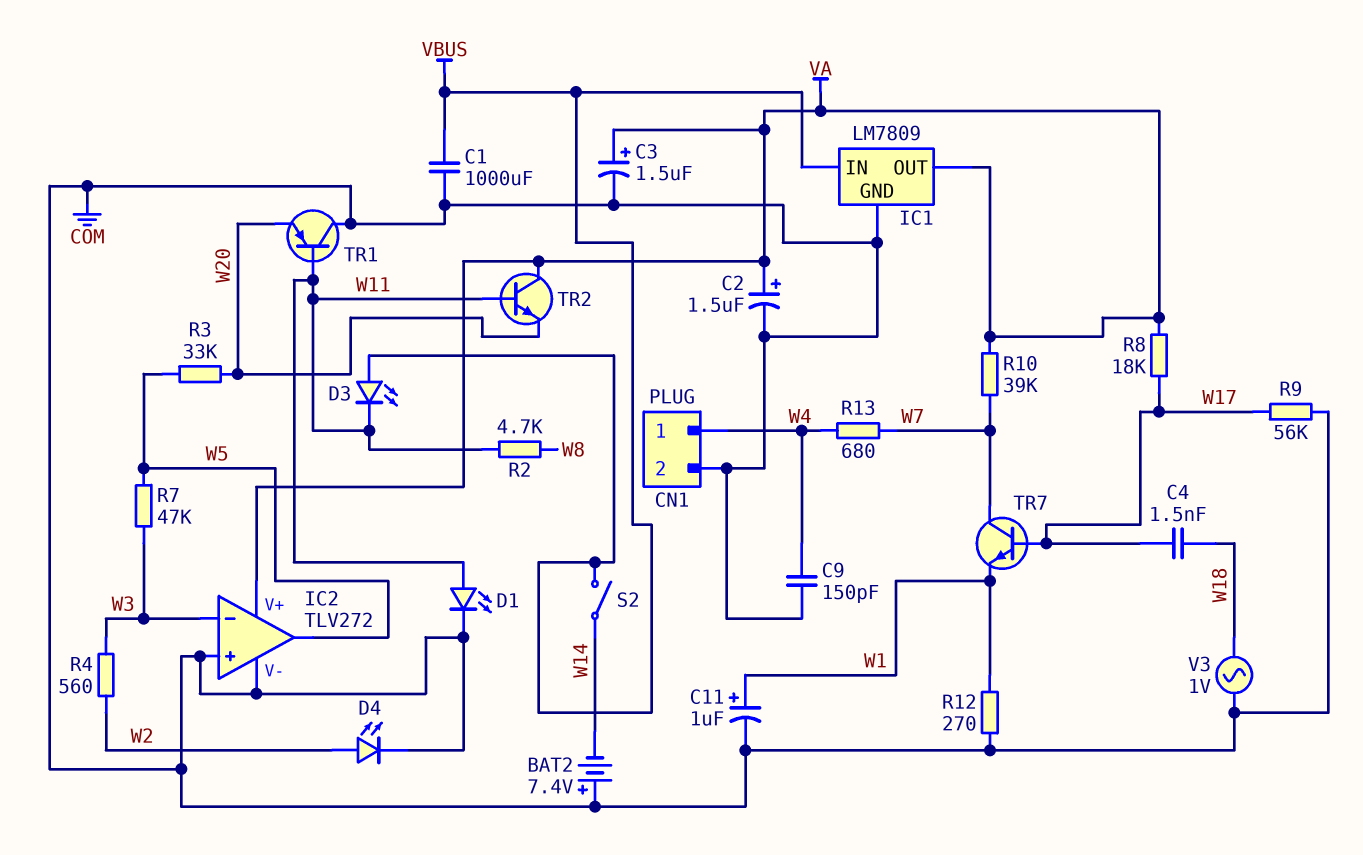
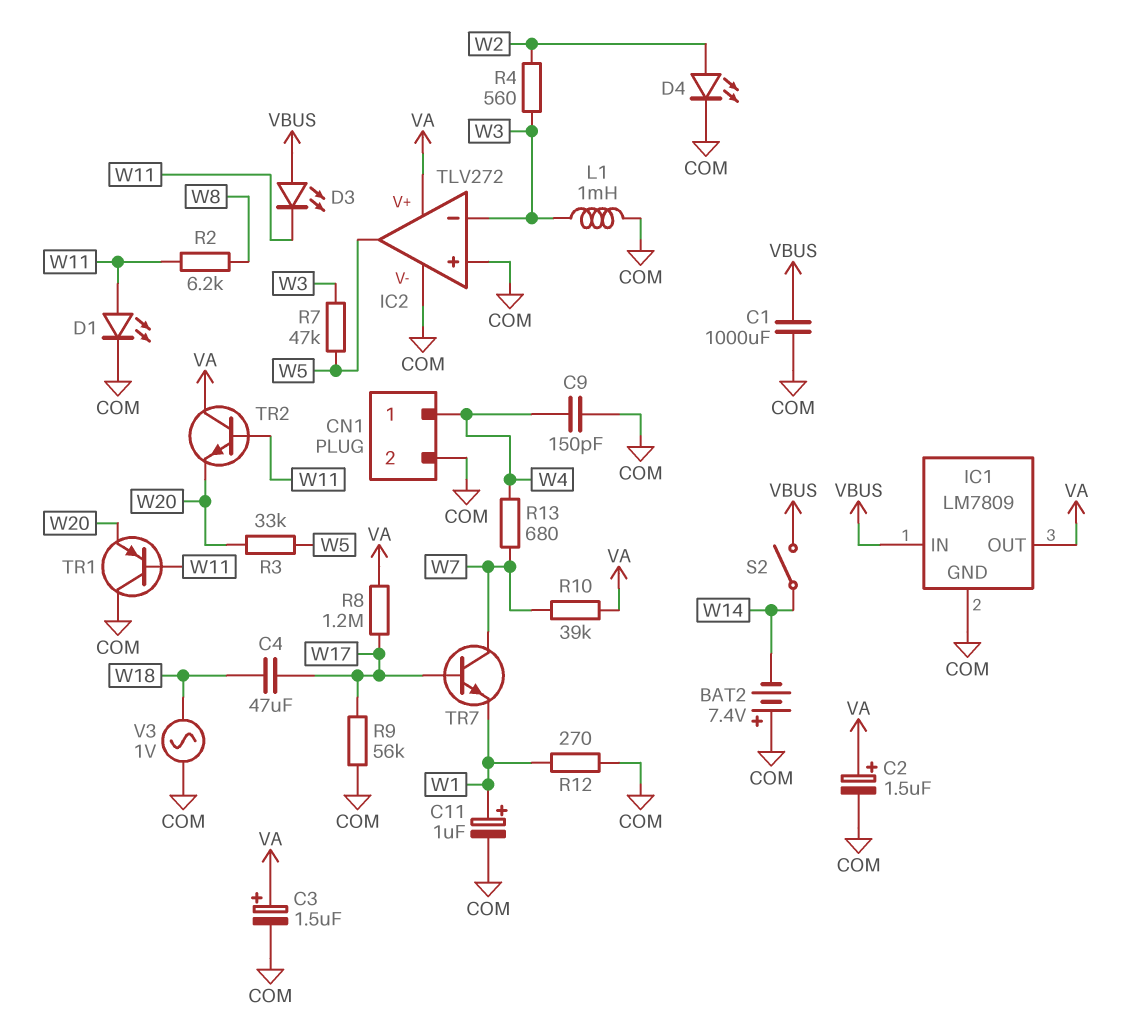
C4: 1.5nF (W17, W18) -> 47uF (W17, W18)
L1: none -> 1mH (COM, W3)
R2: 4.7k (W8, W11) -> 6.2k (W8, W11)
R8: 18k (VA, W17) -> 1.2M (VA, W17)

